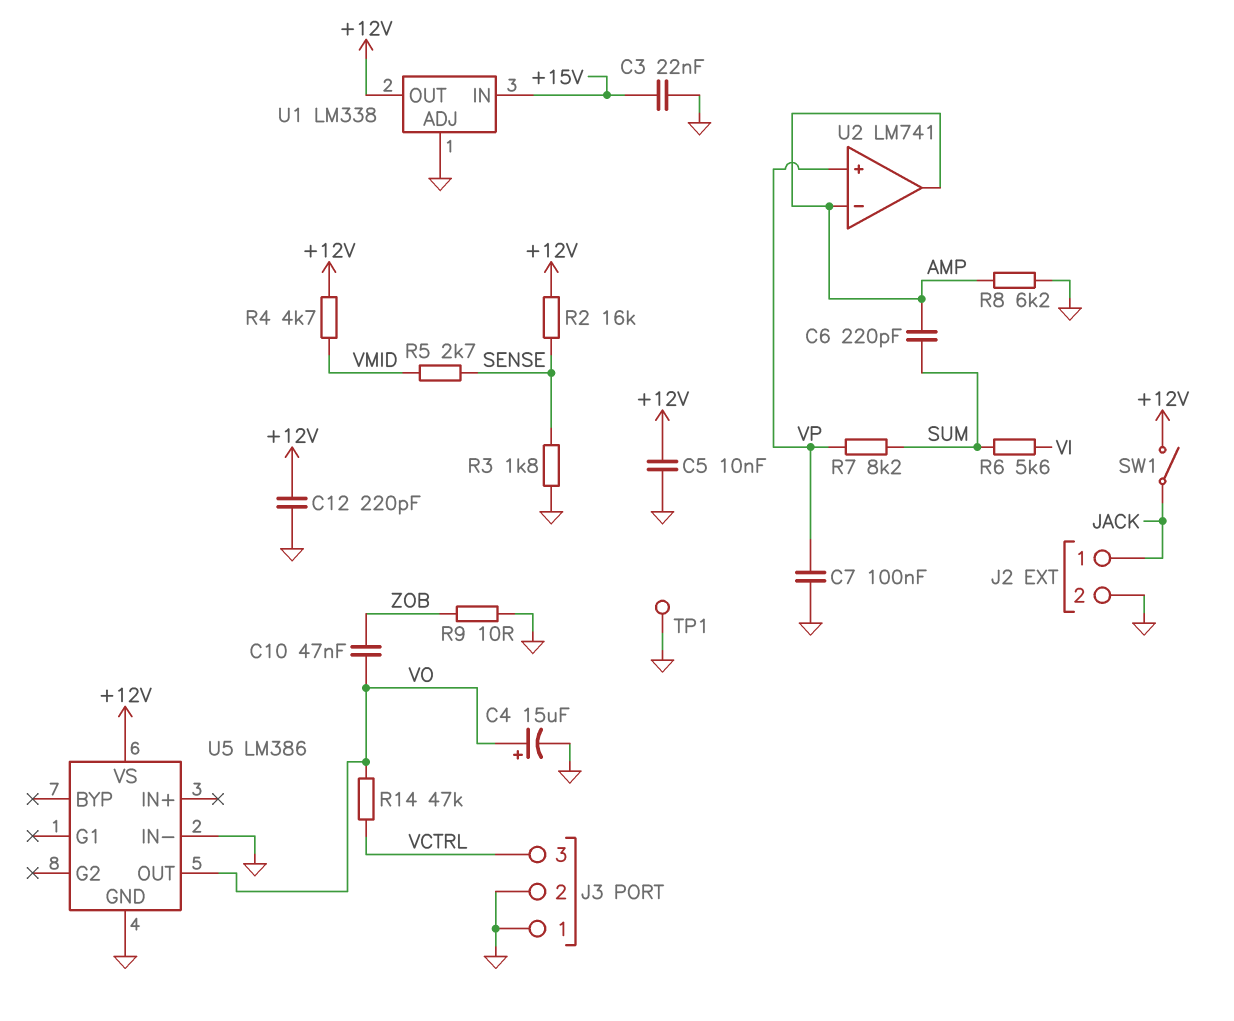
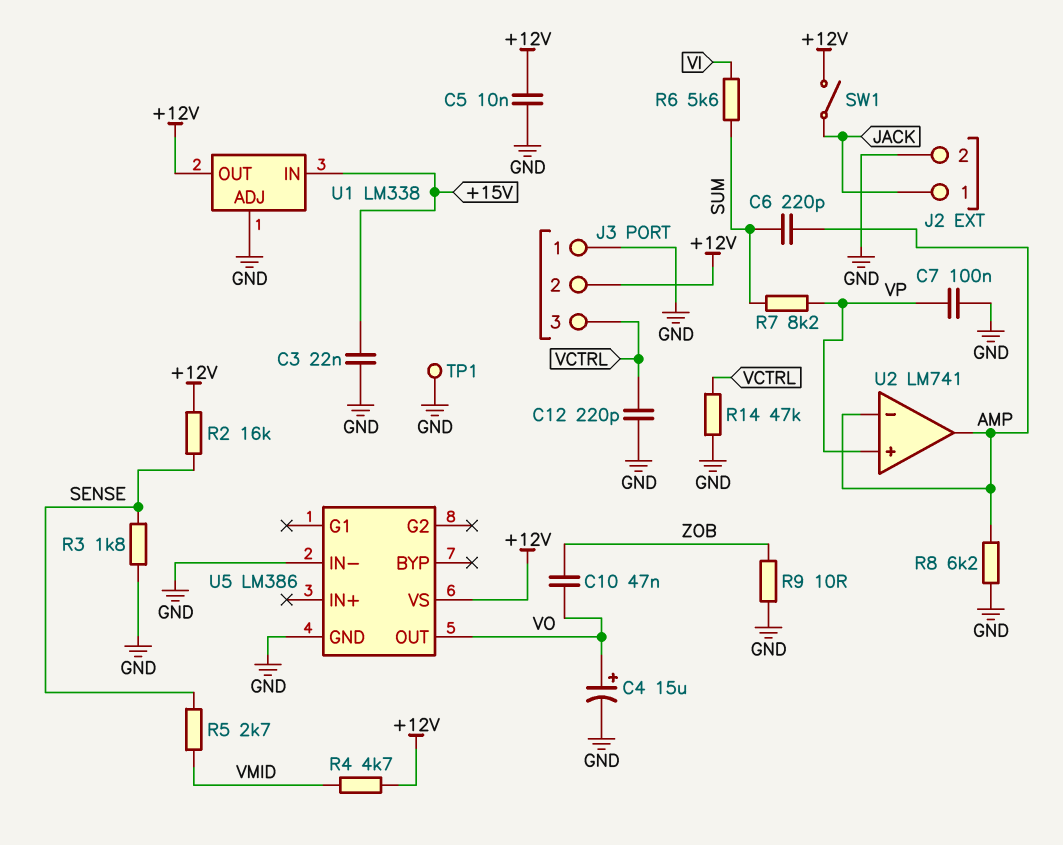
C12: 220pF (+12V, GND) -> 220pF (GND, VCTRL)
J3 pin 2: GND -> +12V
R14: 47k (VCTRL, VO) -> 47k (GND, VCTRL)

